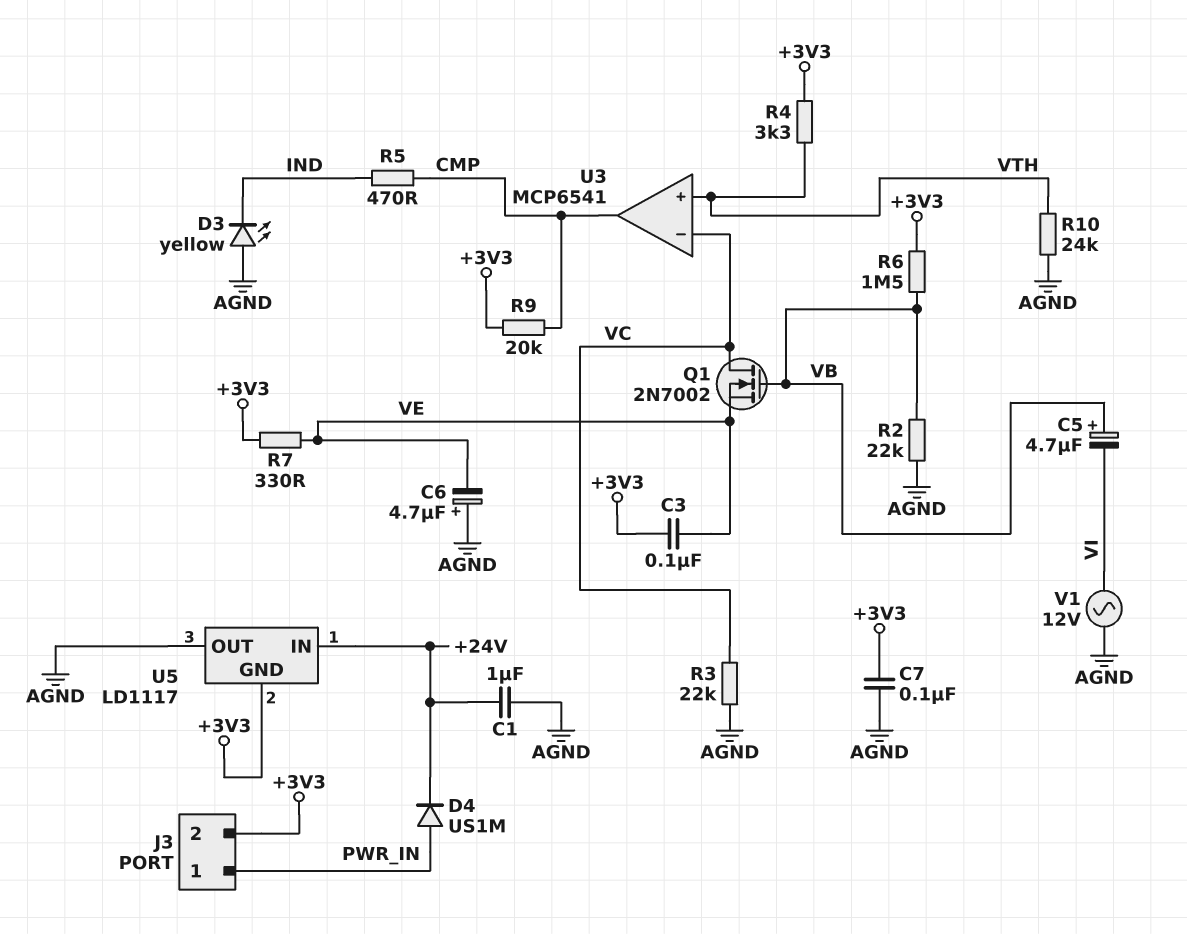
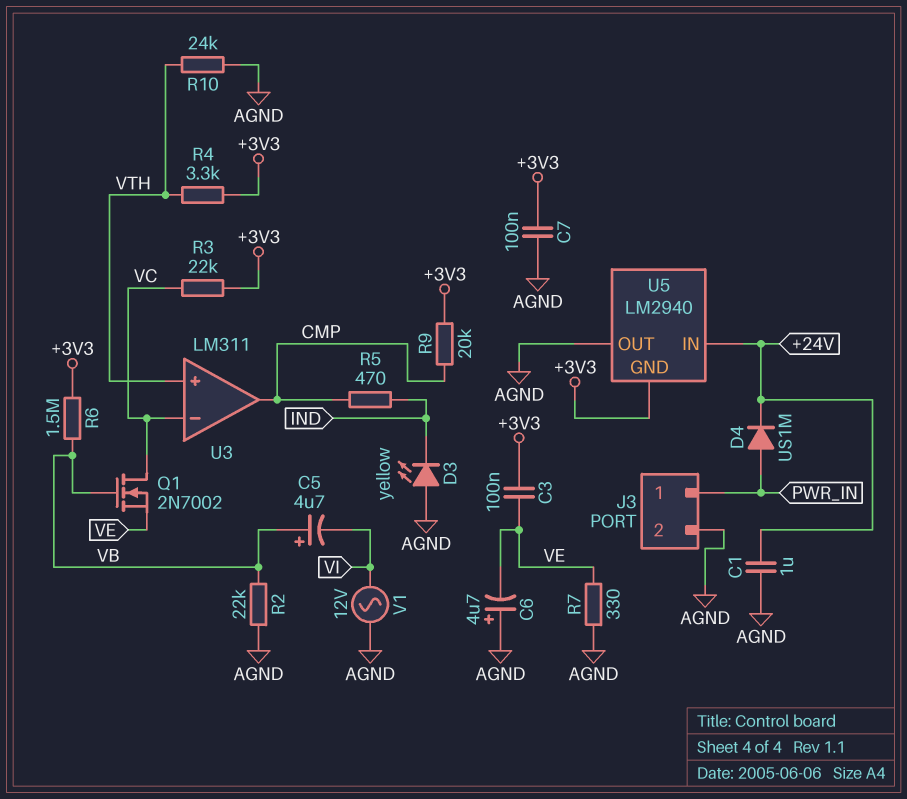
J3 pin 2: +3V3 -> AGND
R3: 22k (AGND, VC) -> 22k (+3V3, VC)
R7: 330 (+3V3, VE) -> 330 (AGND, VE)
U3: MCP6541 -> LM311
U5: LD1117 -> LM2940

